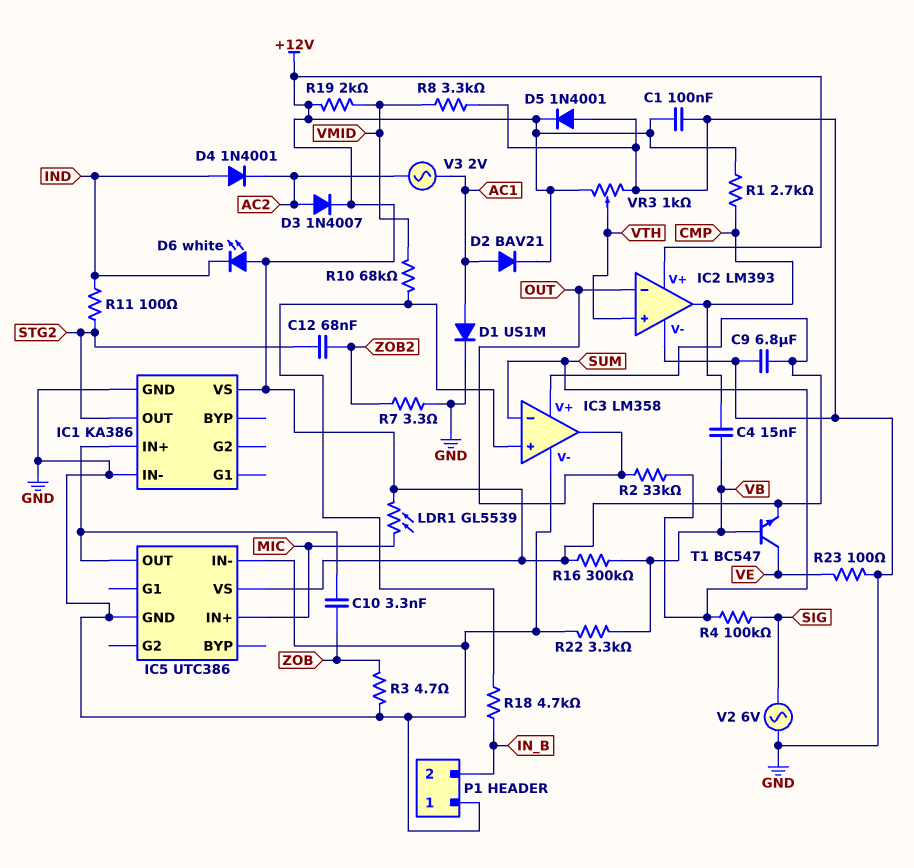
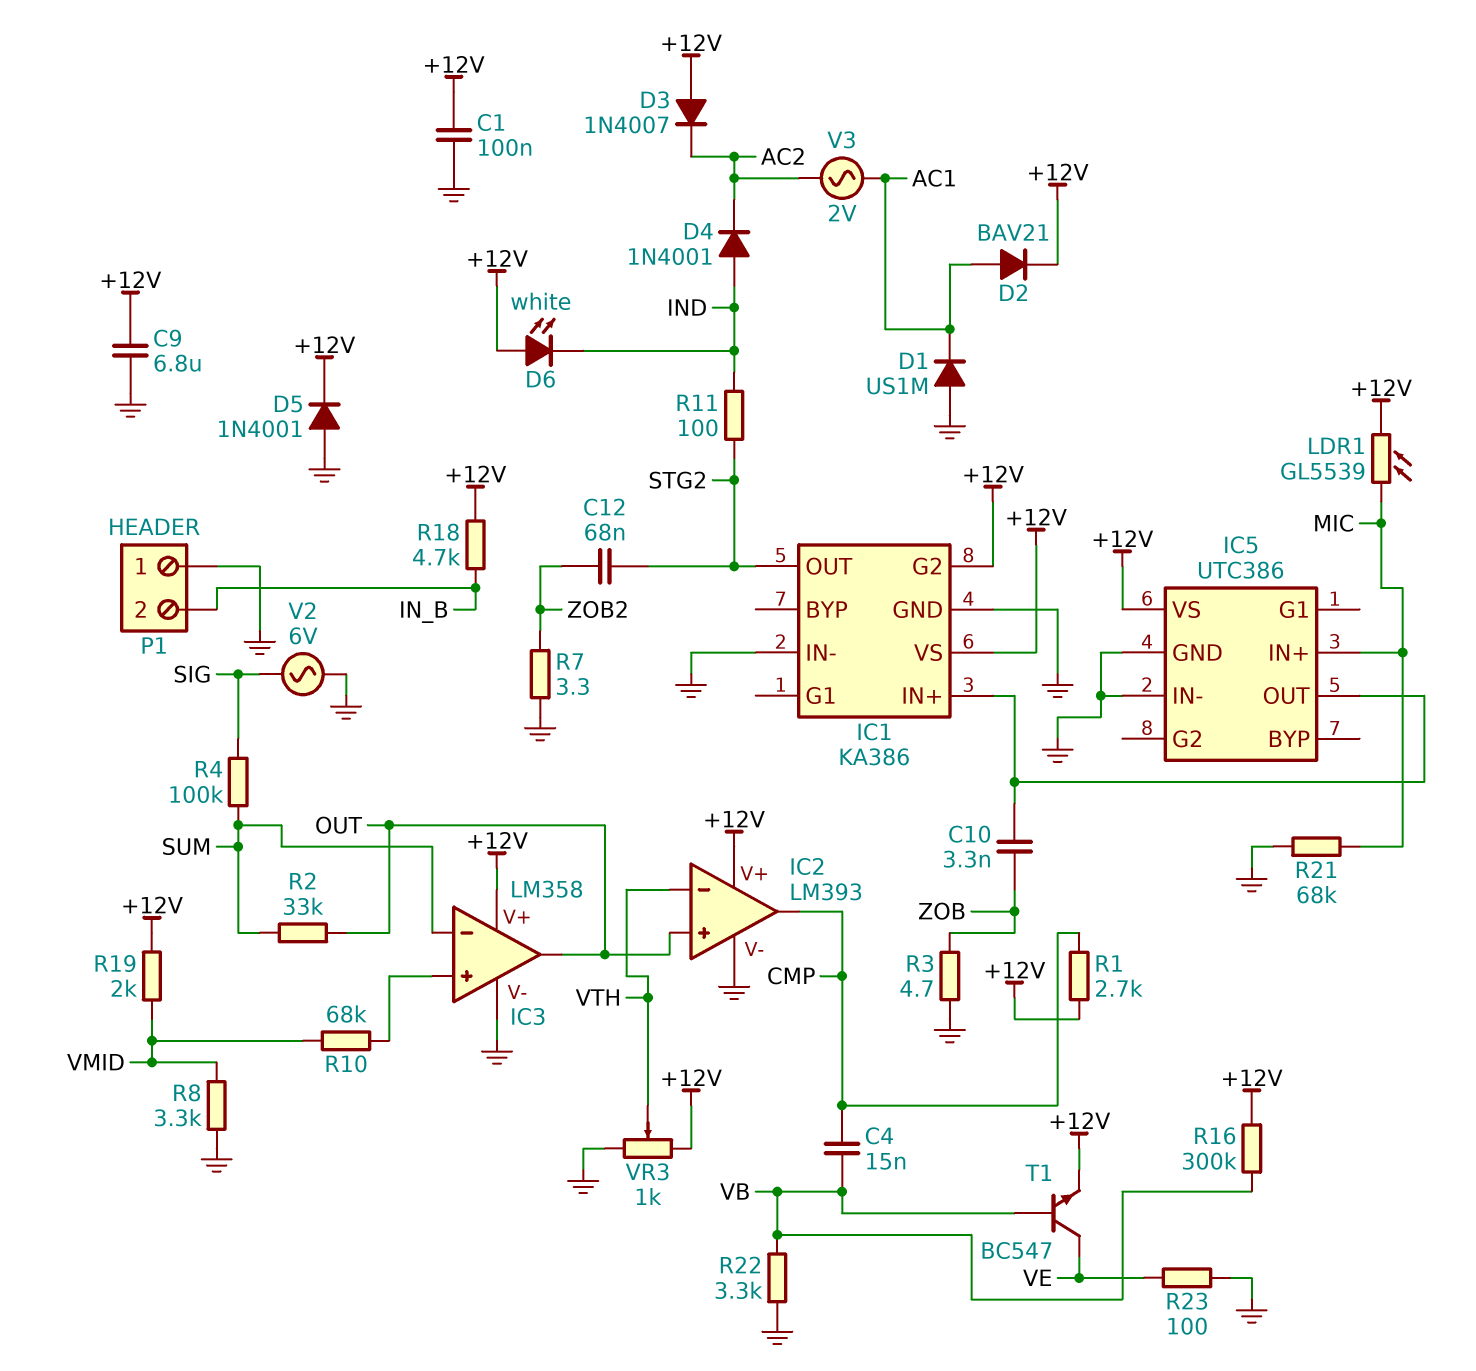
D1: diode US1M (A AC1, K GND) -> diode US1M (A GND, K AC1)
D3: diode 1N4007 (A AC2, K +12V) -> diode 1N4007 (A +12V, K AC2)
IC1 pin G2: none -> +12V
IC2 pin in+: VTH -> OUT
IC2 pin in-: OUT -> VTH
R18: 4.7k (IC3/in+, IN_B) -> 4.7k (+12V, IN_B)
R21: none -> 68k (GND, MIC)

